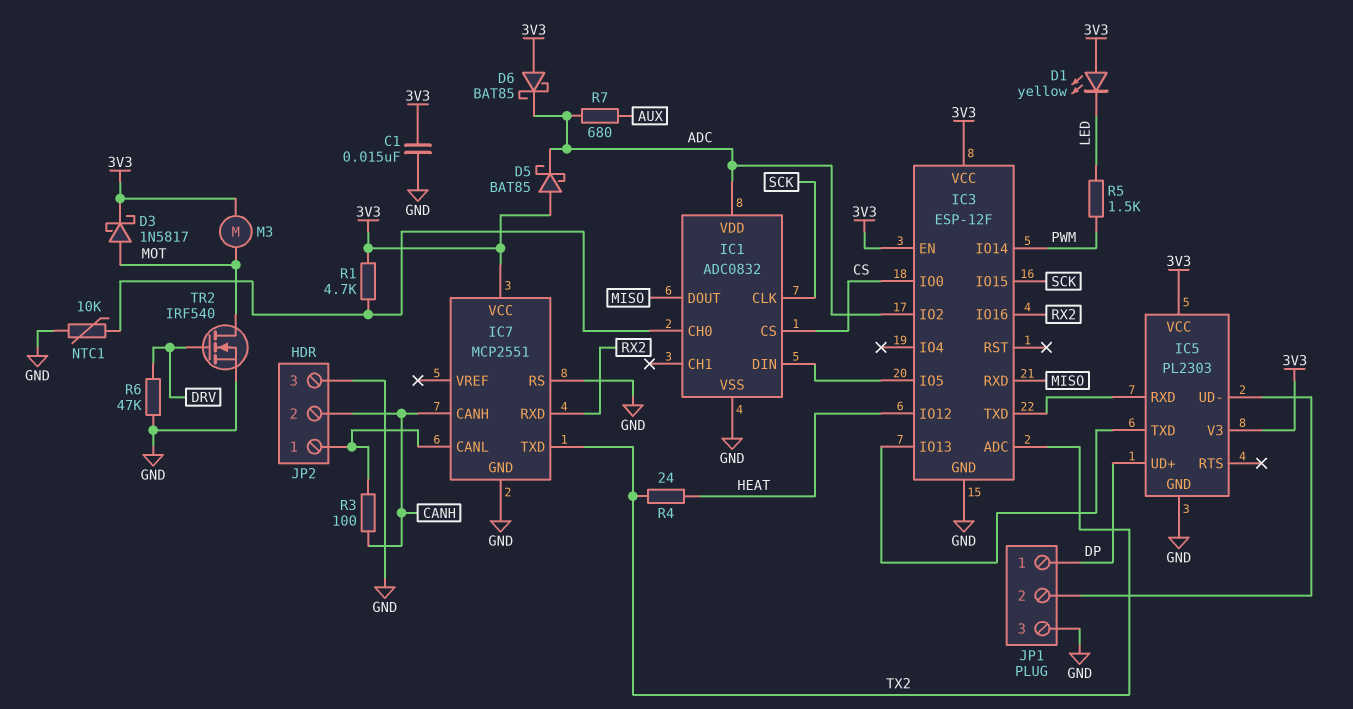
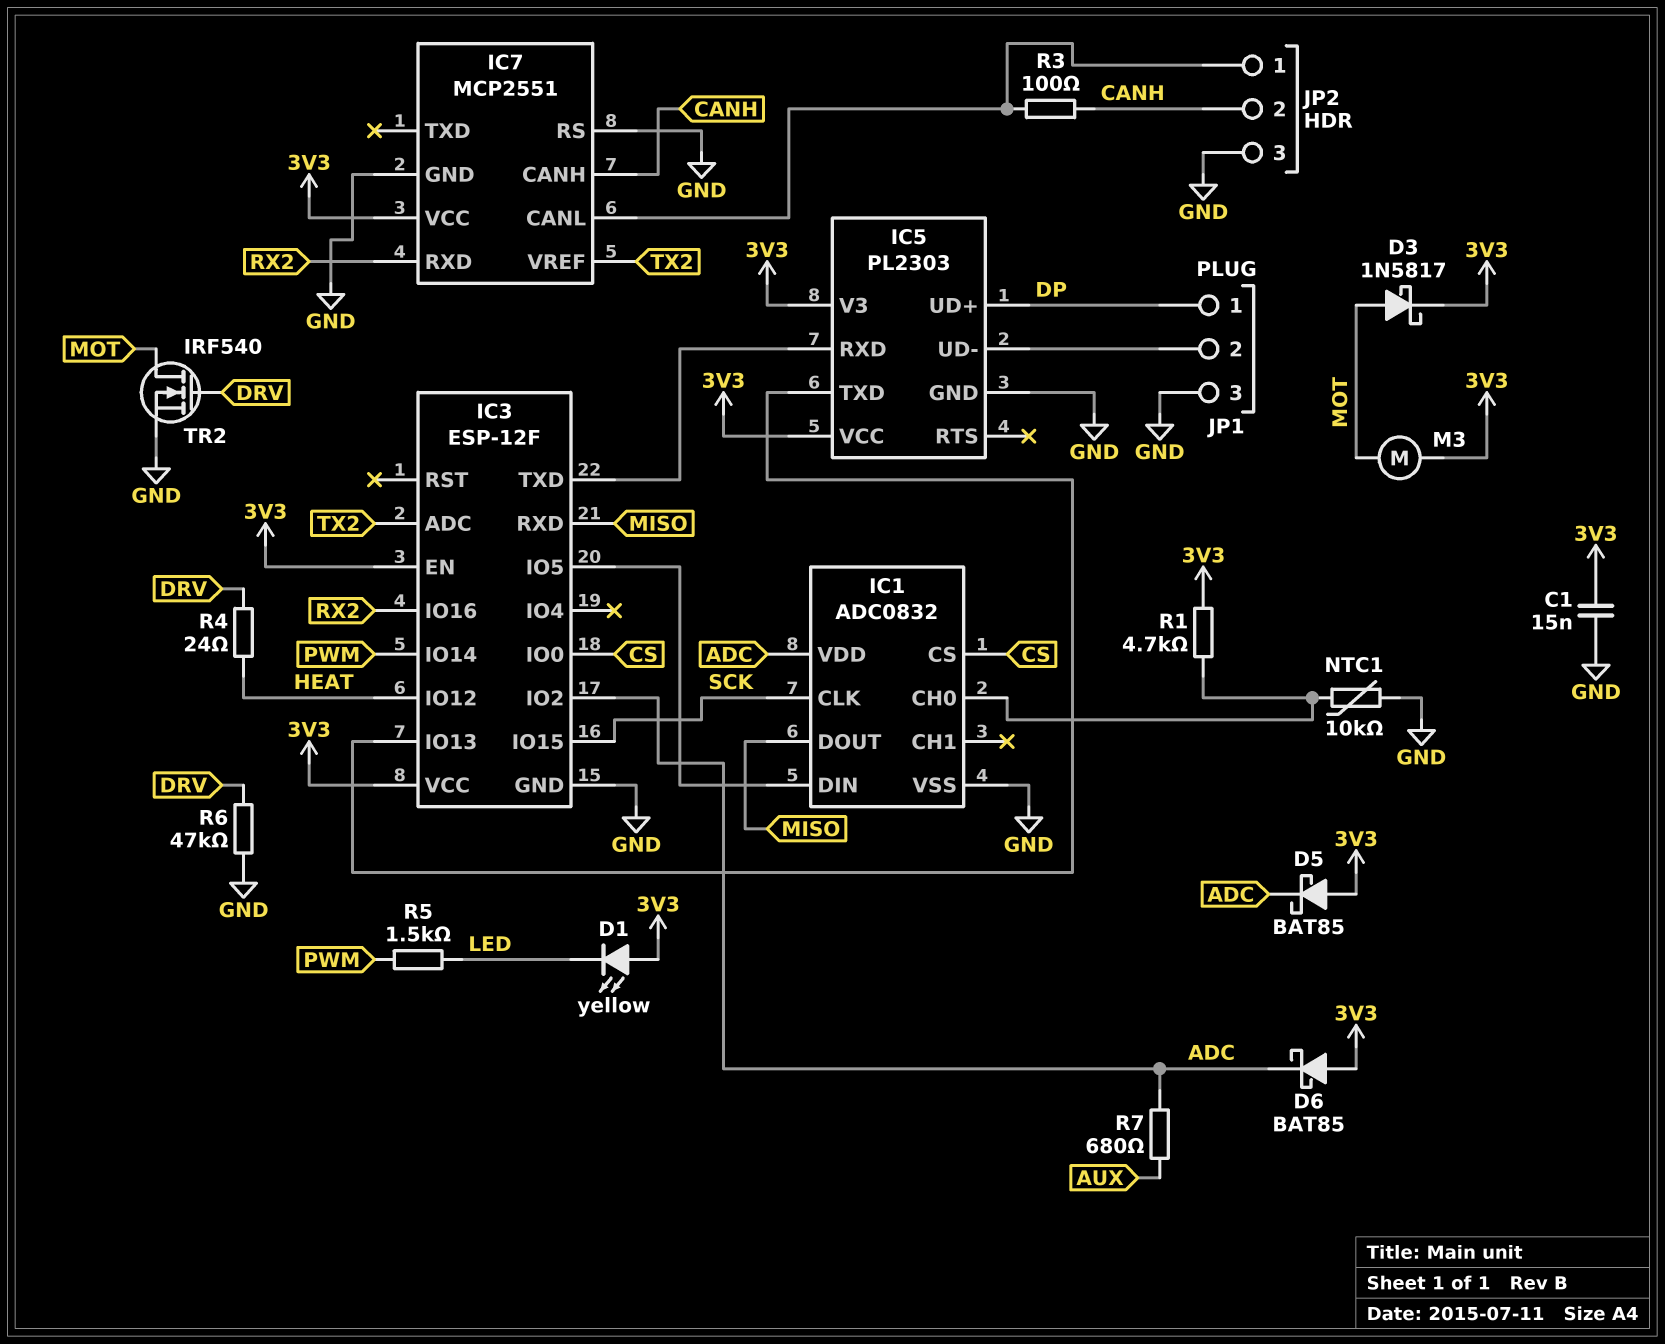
IC7 pin TXD: TX2 -> none
IC7 pin VREF: none -> TX2
R4: 24 (HEAT, TX2) -> 24 (DRV, HEAT)

